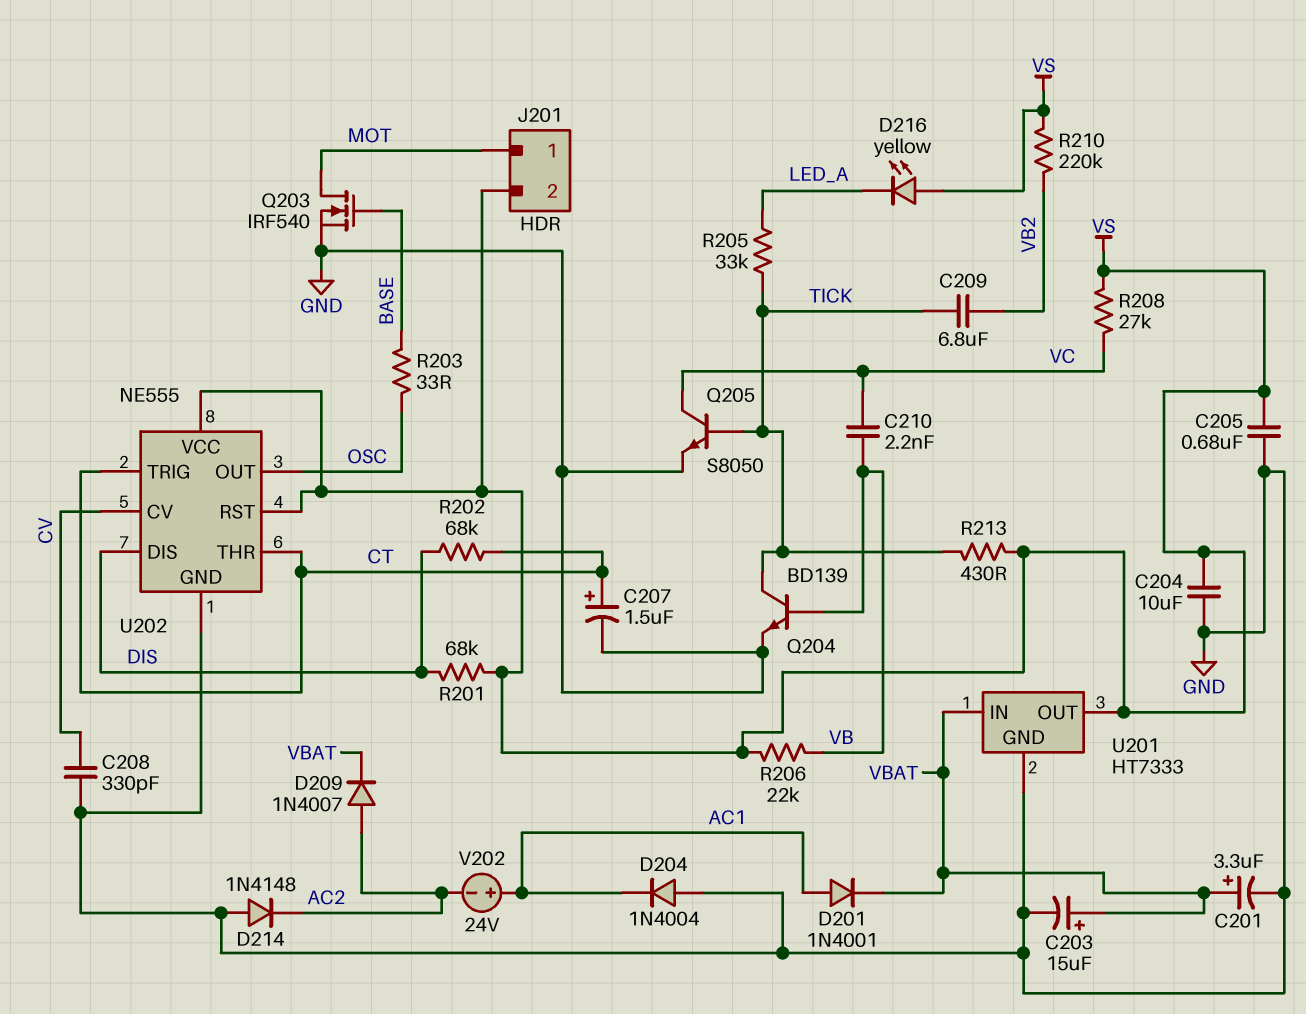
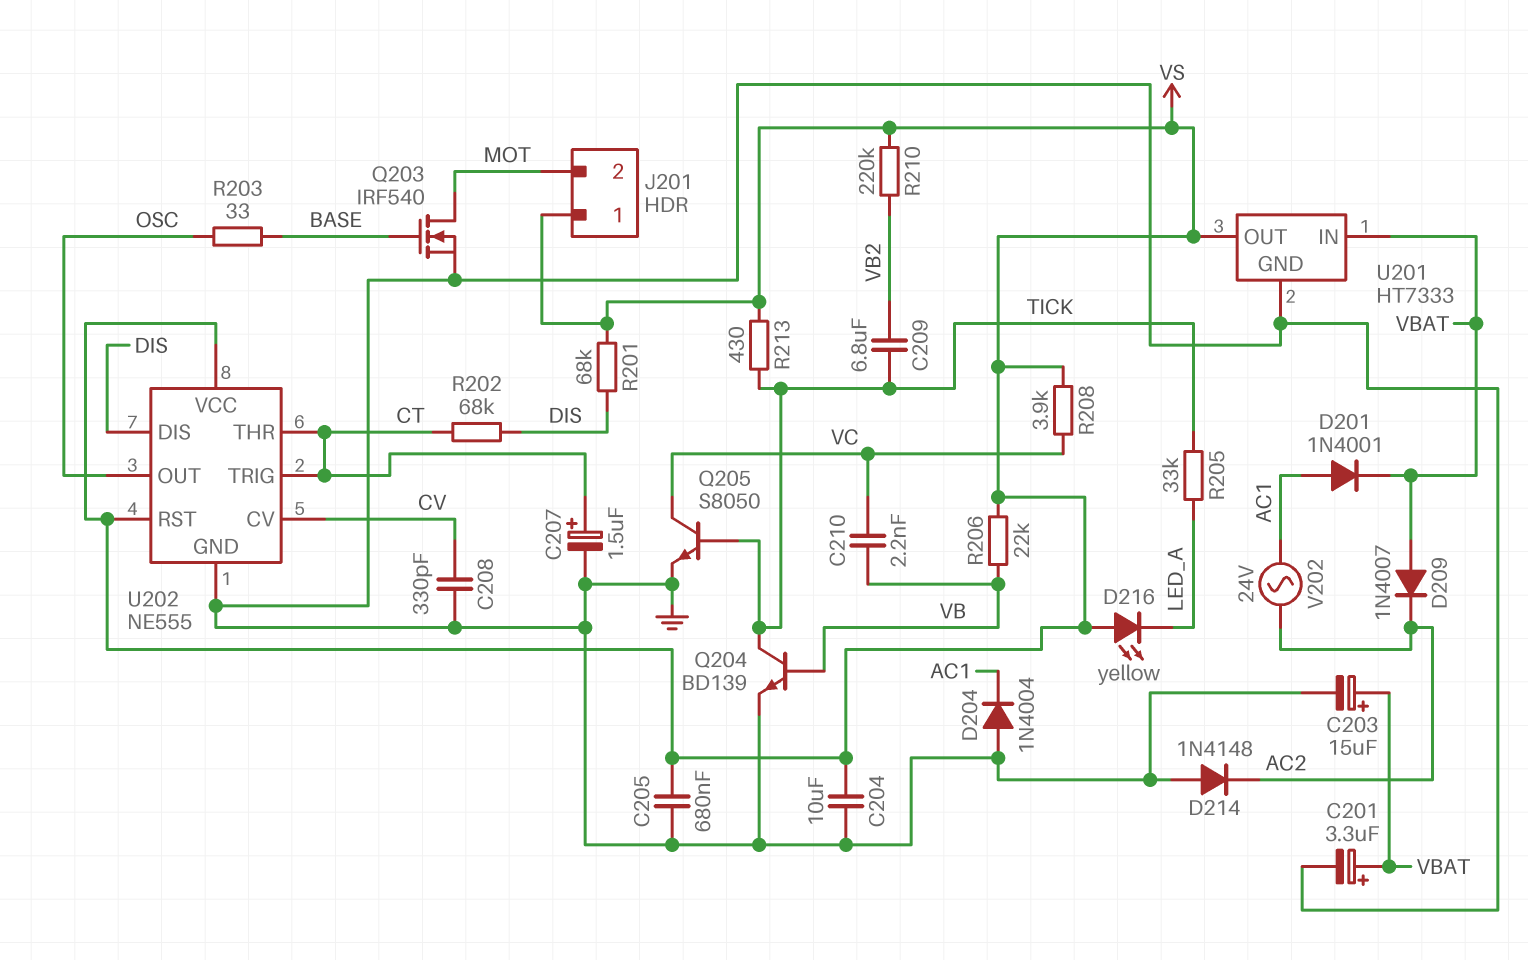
D209: diode 1N4007 (A AC2, K VBAT) -> diode 1N4007 (A VBAT, K AC2)
J201 pin 1: MOT -> VS
J201 pin 2: VS -> MOT
R208: 27k (VC, VS) -> 3.9k (VC, VS)
V202: 24V (plus AC1, minus AC2) -> AC 24V (AC1, AC2)

